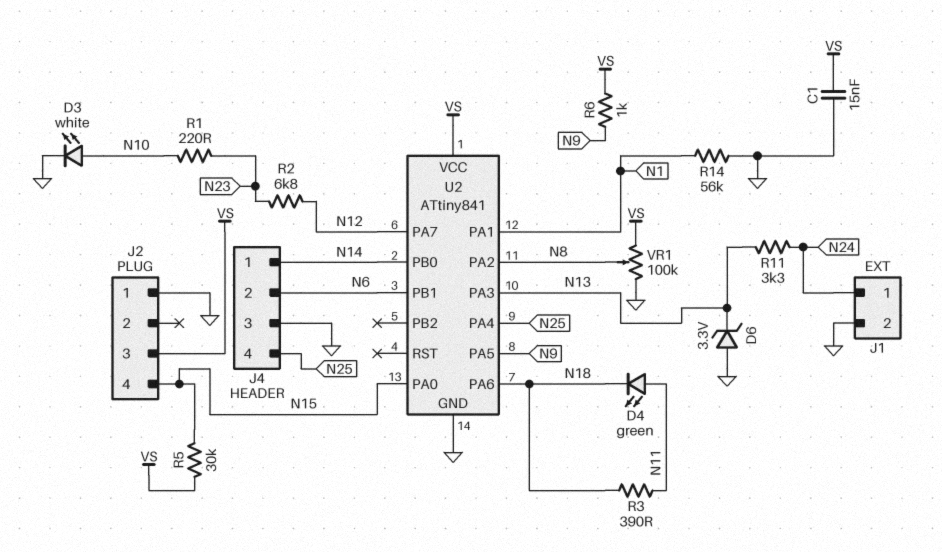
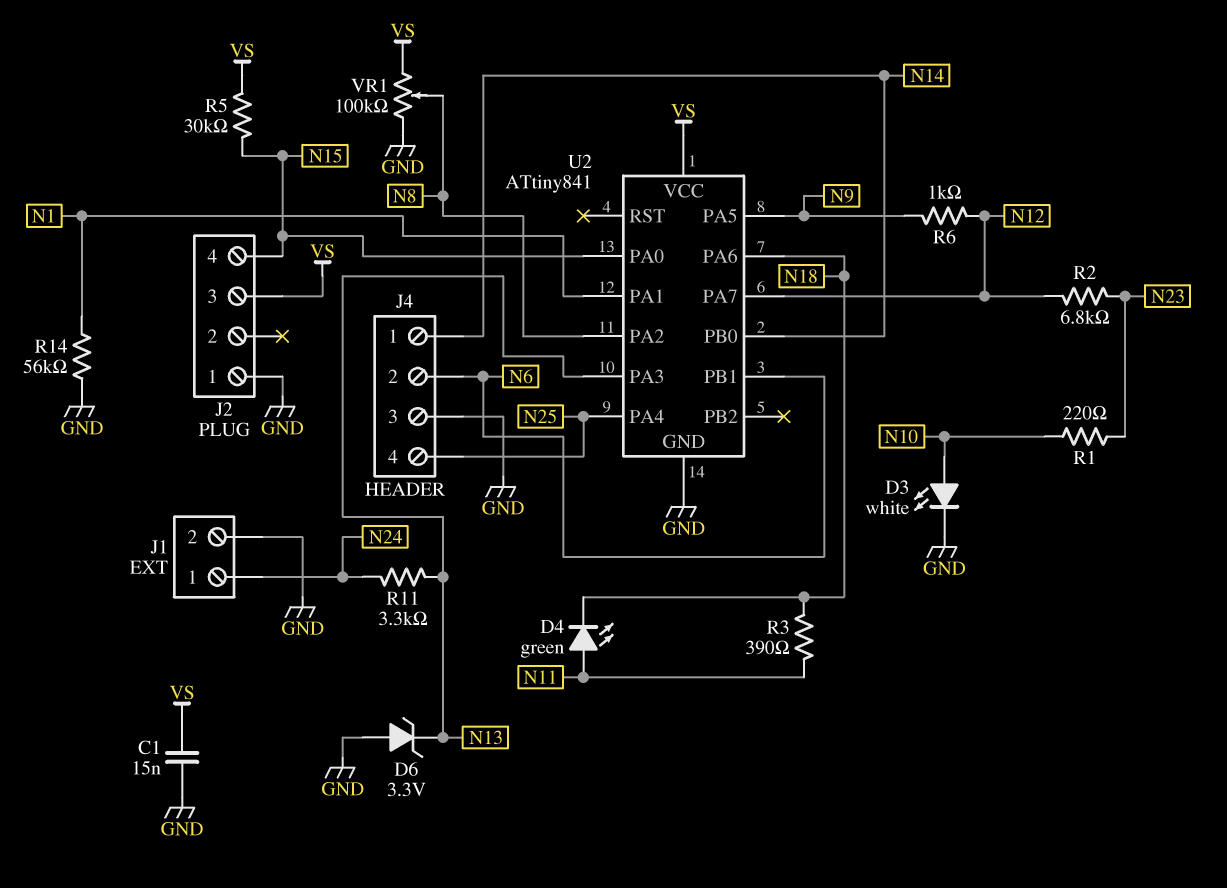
R6: 1k (N9, VS) -> 1k (N9, N12)

